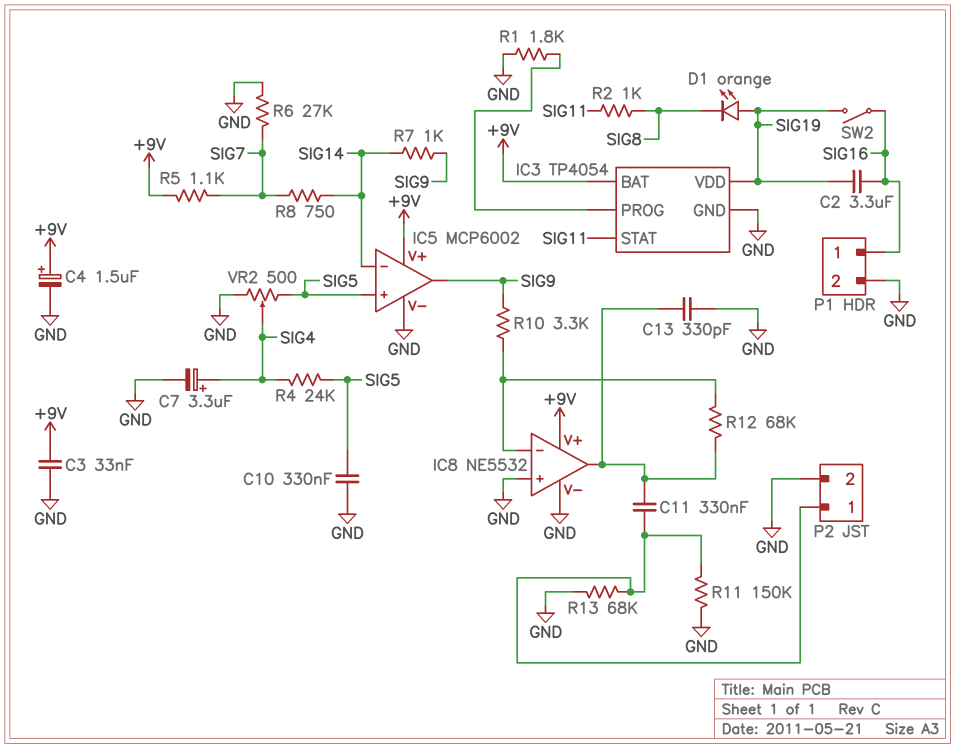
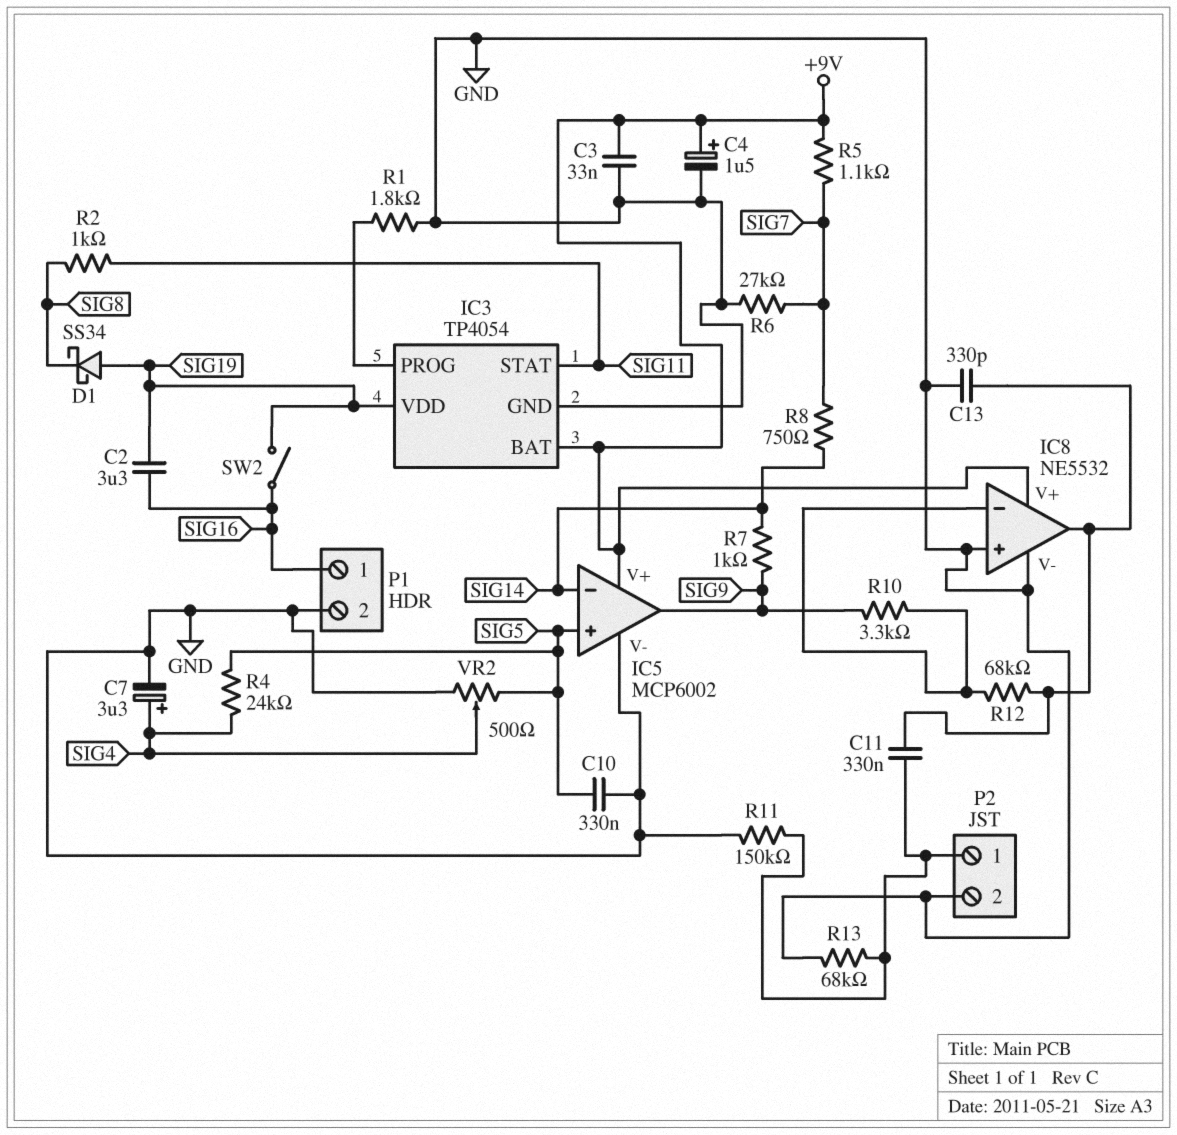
D1: LED orange (A SIG19, K SIG8) -> schottky SS34 (A SIG19, K SIG8)

